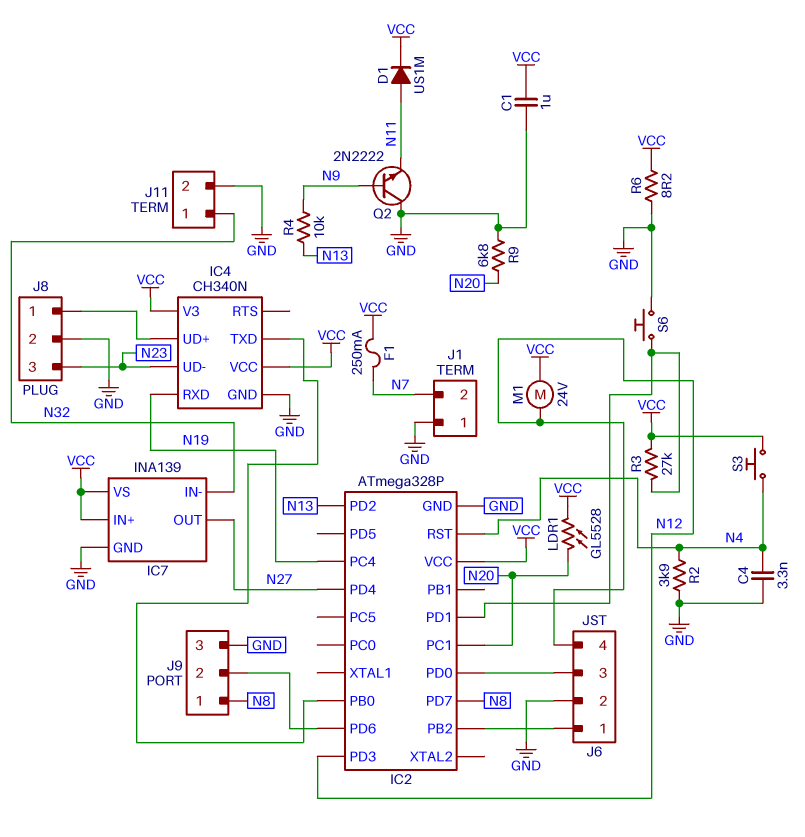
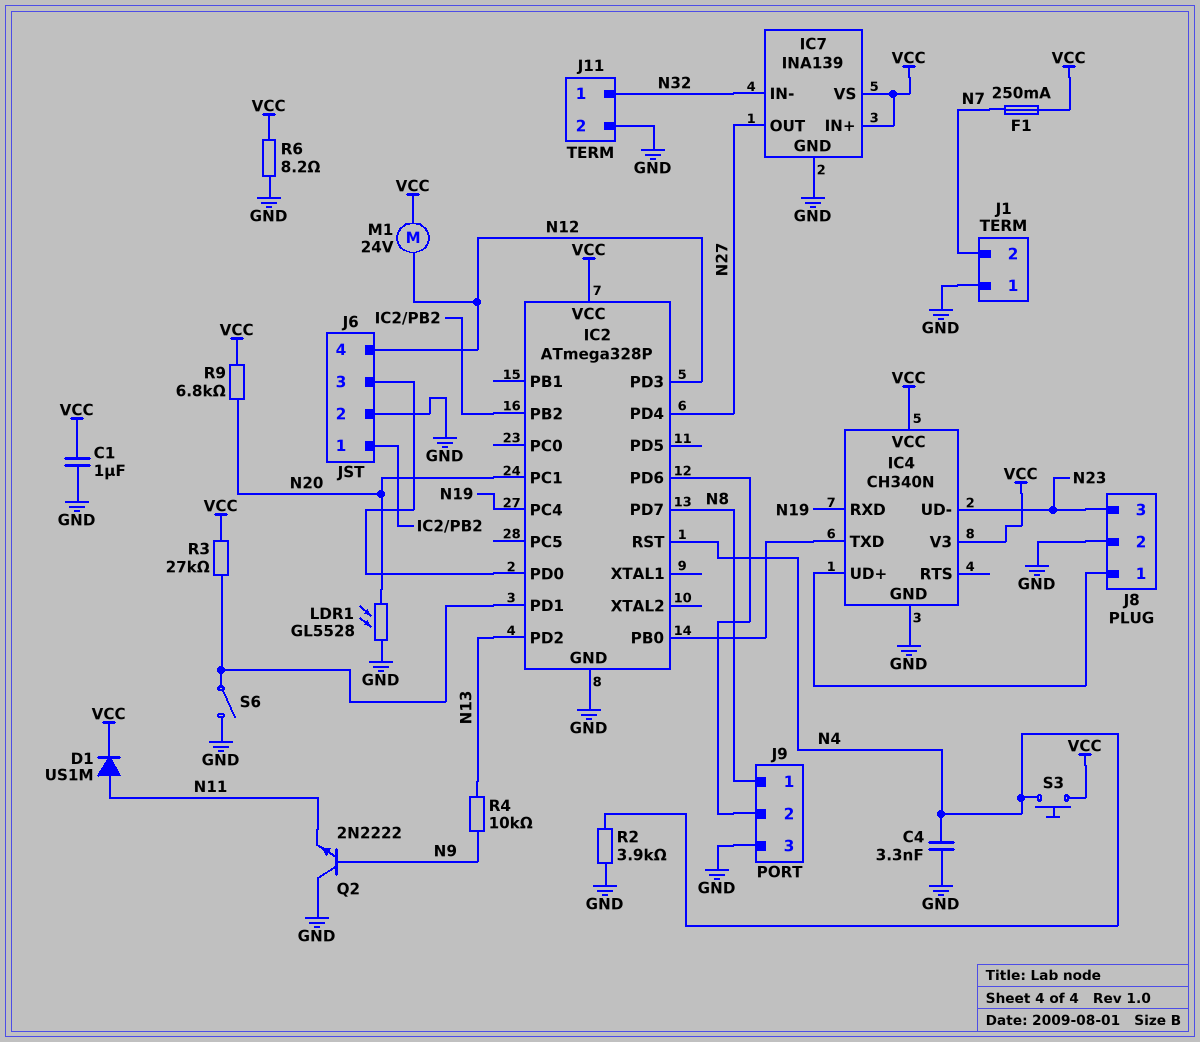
LDR1: GL5528 (N20, VCC) -> GL5528 (GND, N20)
R9: 6.8k (GND, N20) -> 6.8k (N20, VCC)
S6: button (GND, IC2/PD1) -> switch (GND, IC2/PD1)

